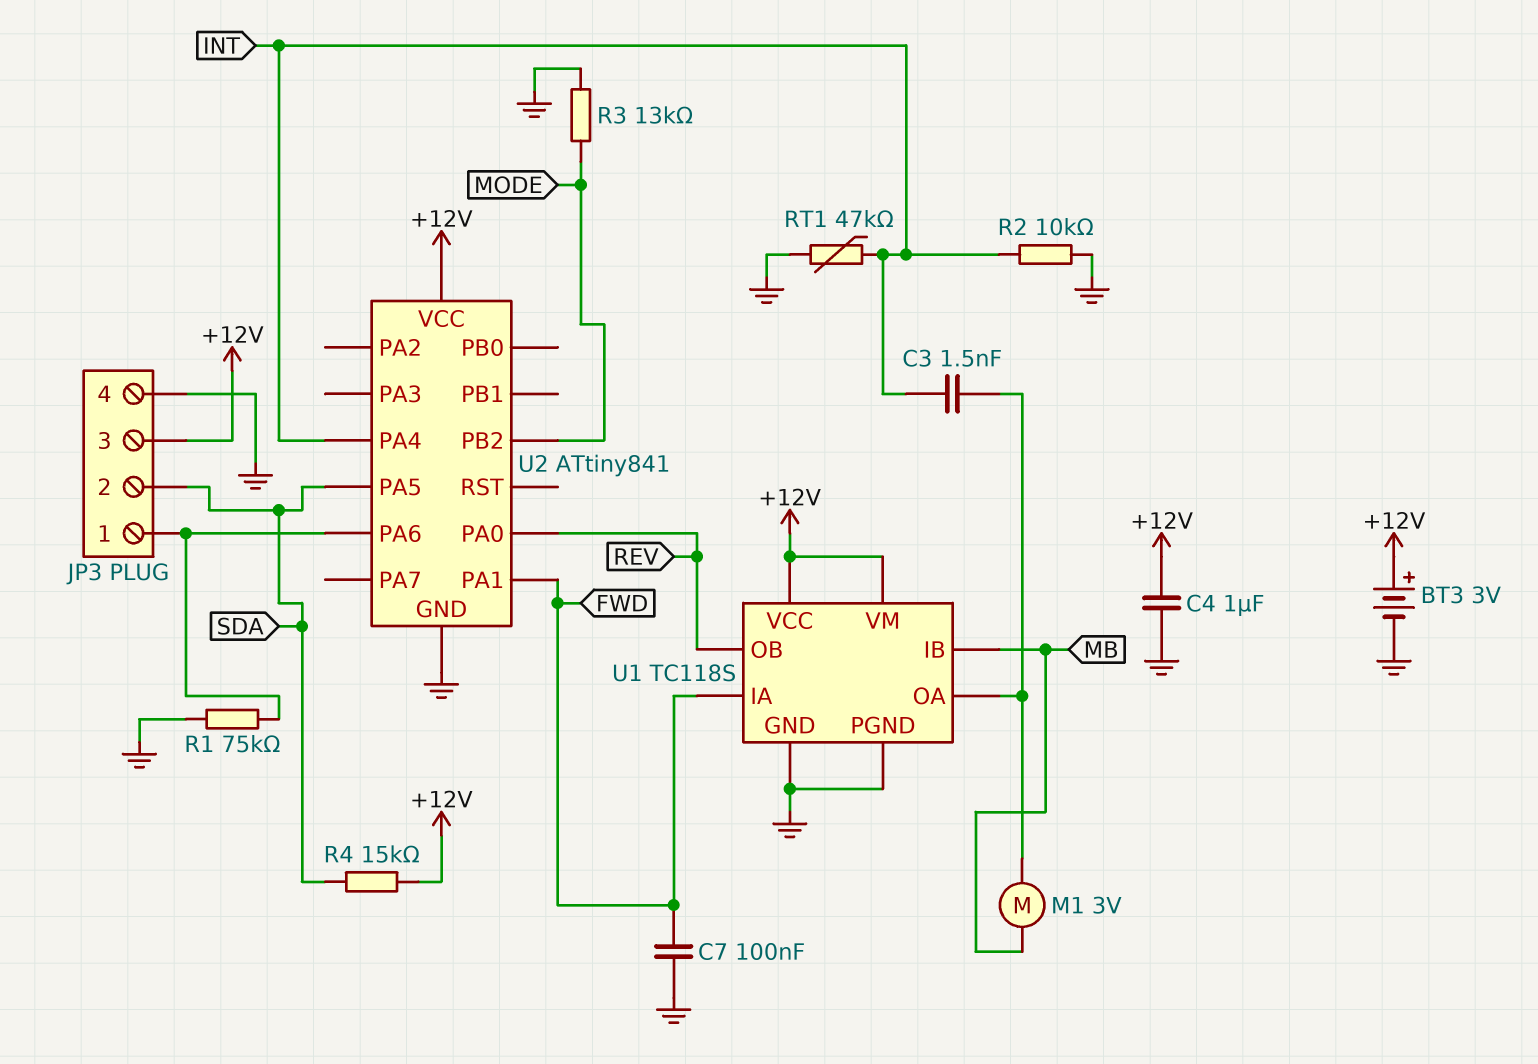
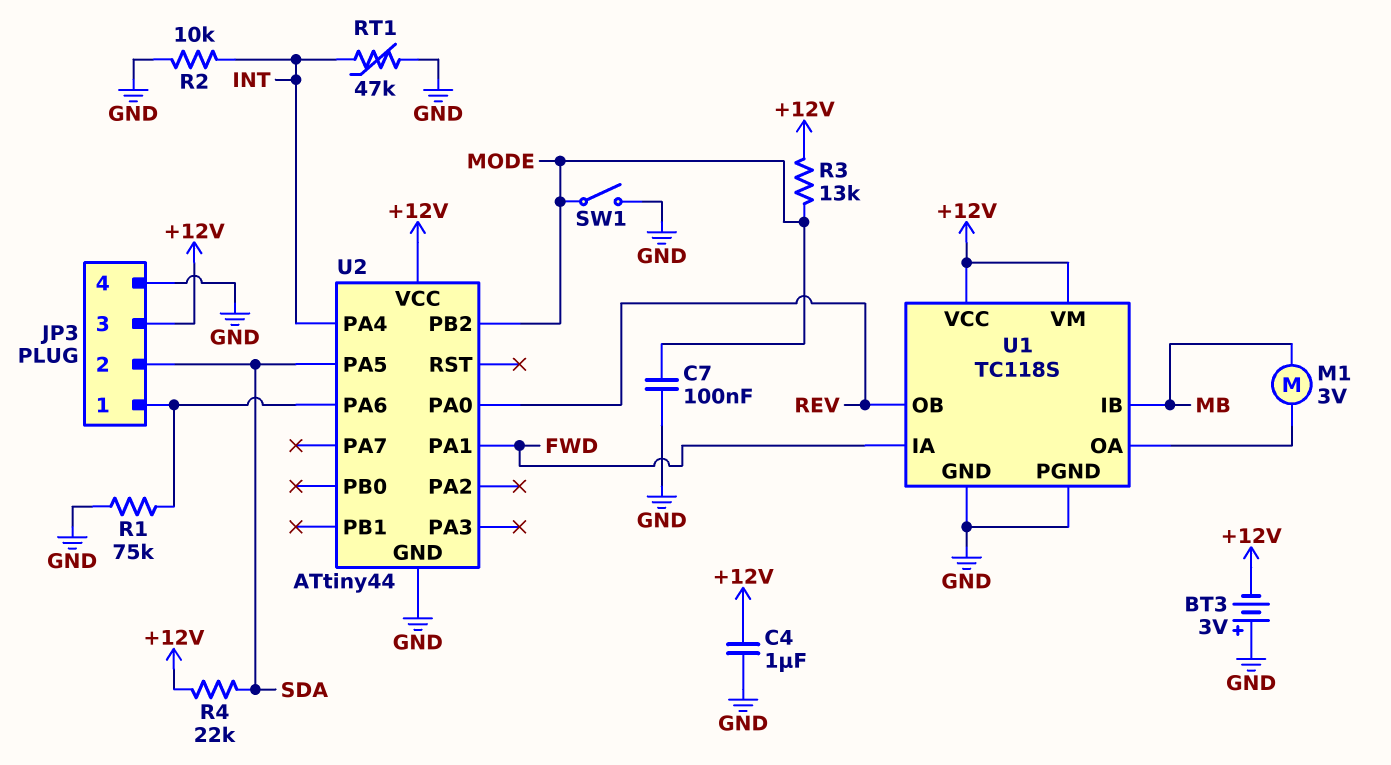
BT3: 3V (plus +12V, minus GND) -> 3V (plus GND, minus +12V)
C3: 1.5nF (INT, U1/OA) -> none
C7: 100nF (FWD, GND) -> 100nF (GND, MODE)
R3: 13k (GND, MODE) -> 13k (+12V, MODE)
R4: 15k (+12V, SDA) -> 22k (+12V, SDA)
SW1: none -> switch (GND, MODE)
U2: ATtiny841 -> ATtiny44

